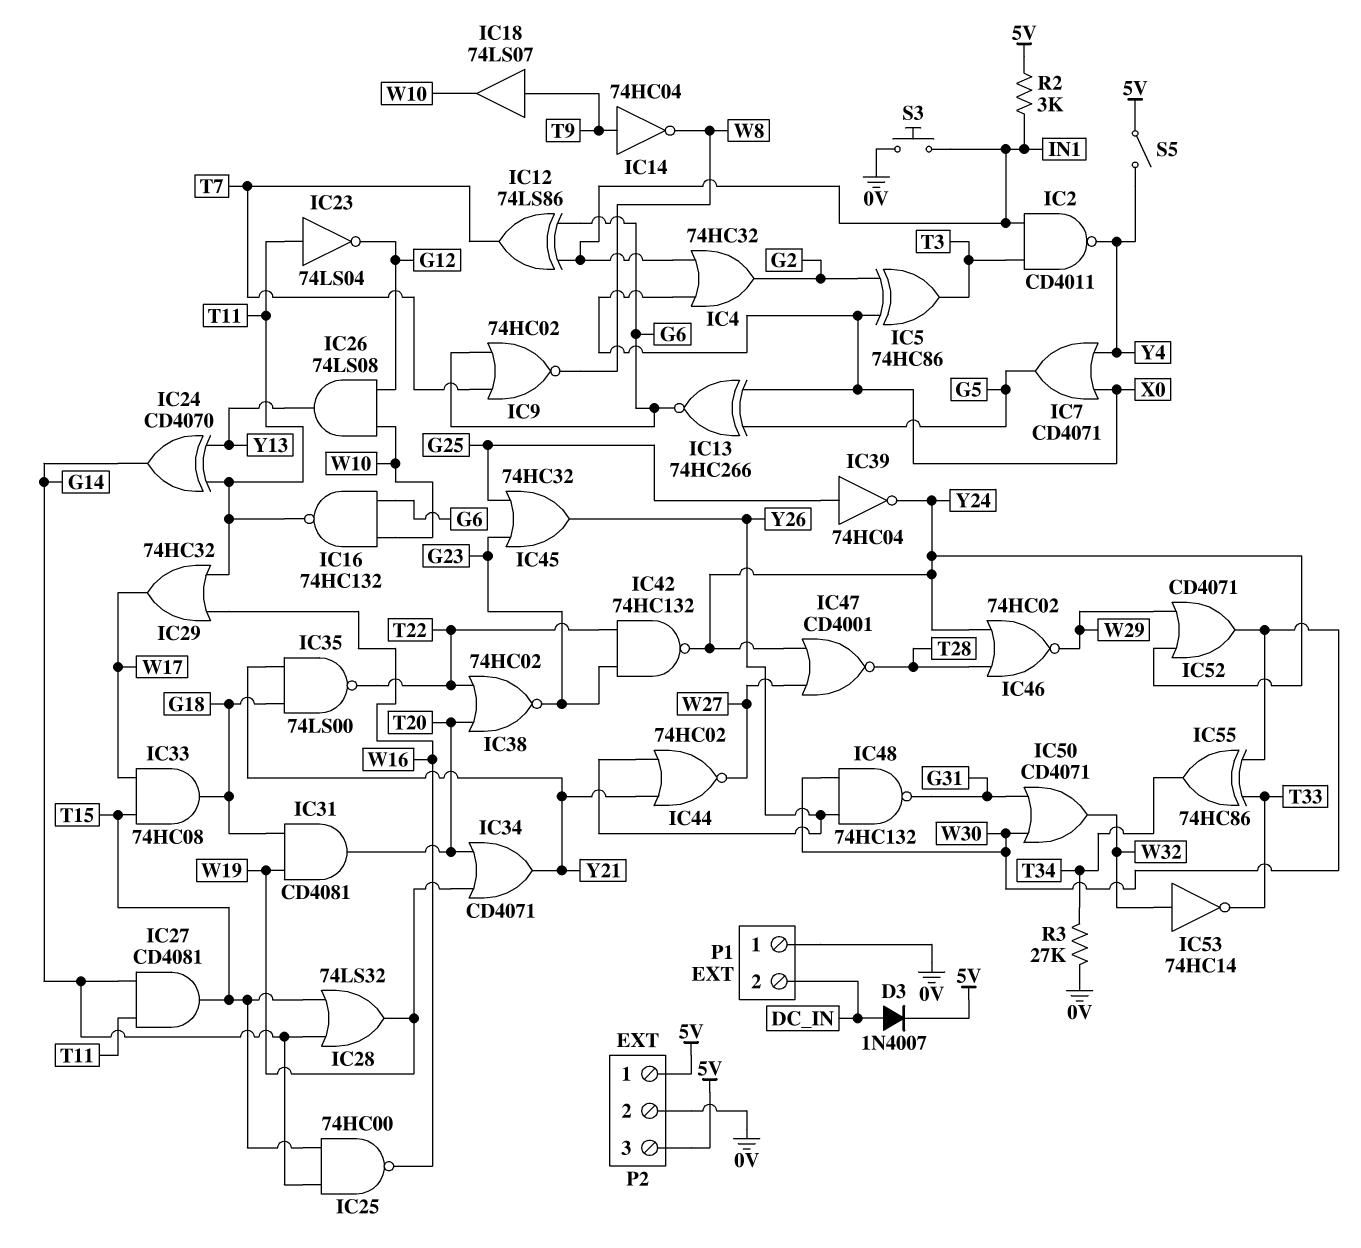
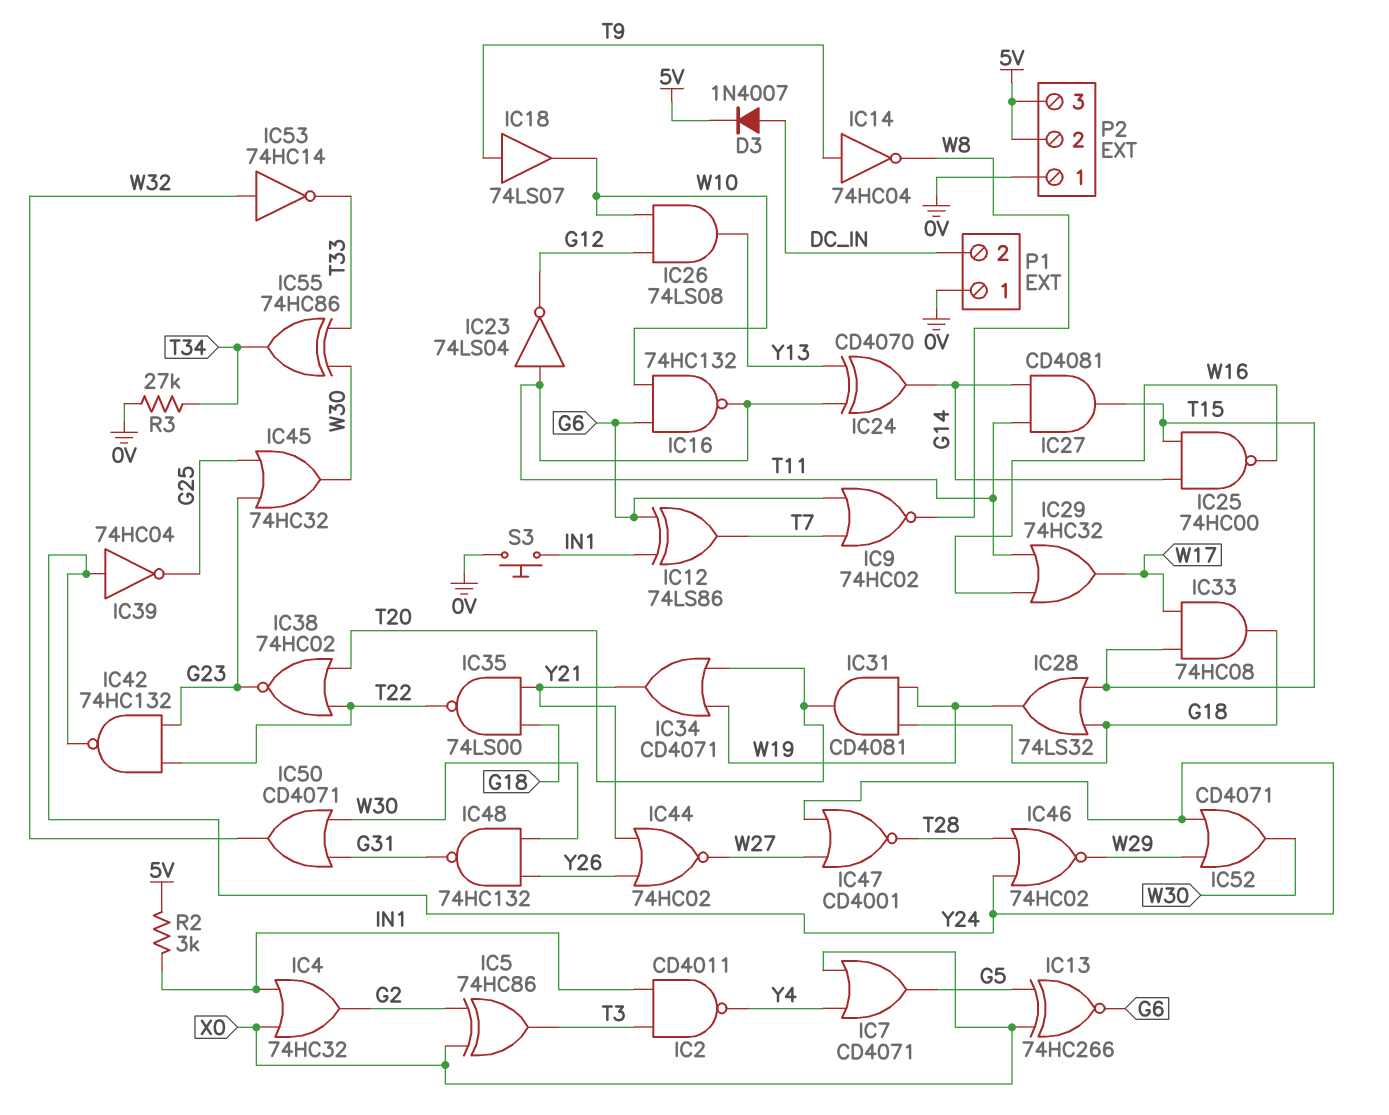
IC28: OR 74LS32 (in G14, in T15, out W19) -> OR 74LS32 (in G18, in T15, out W19)
IC39: NOT 74HC04 (in G25, out Y24) -> NOT 74HC04 (in Y24, out G25)
IC45: OR 74HC32 (in G23, in G25, out Y26) -> OR 74HC32 (in G23, in G25, out W30)
P2 pin 1: 5V -> 0V
P2 pin 2: 0V -> 5V
S5: switch (5V, Y4) -> none

